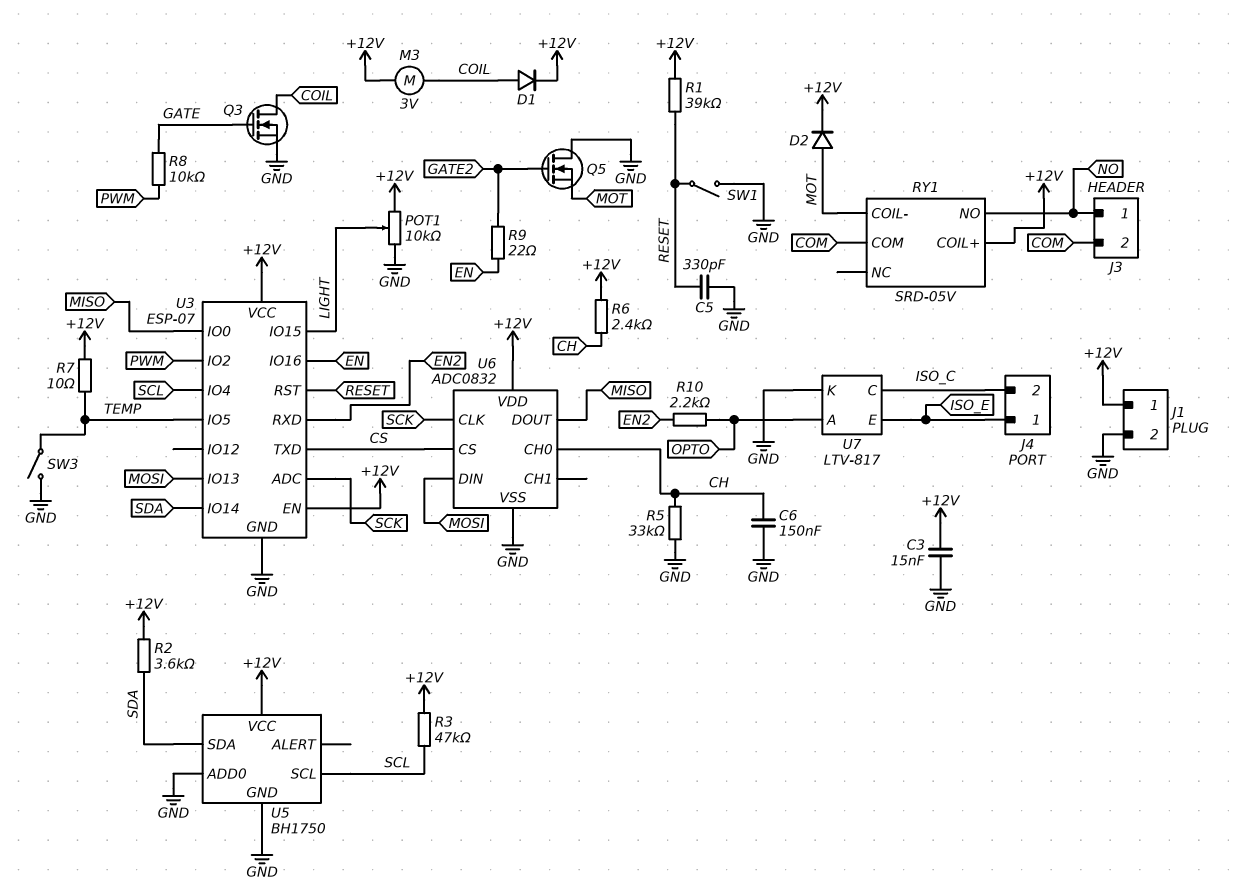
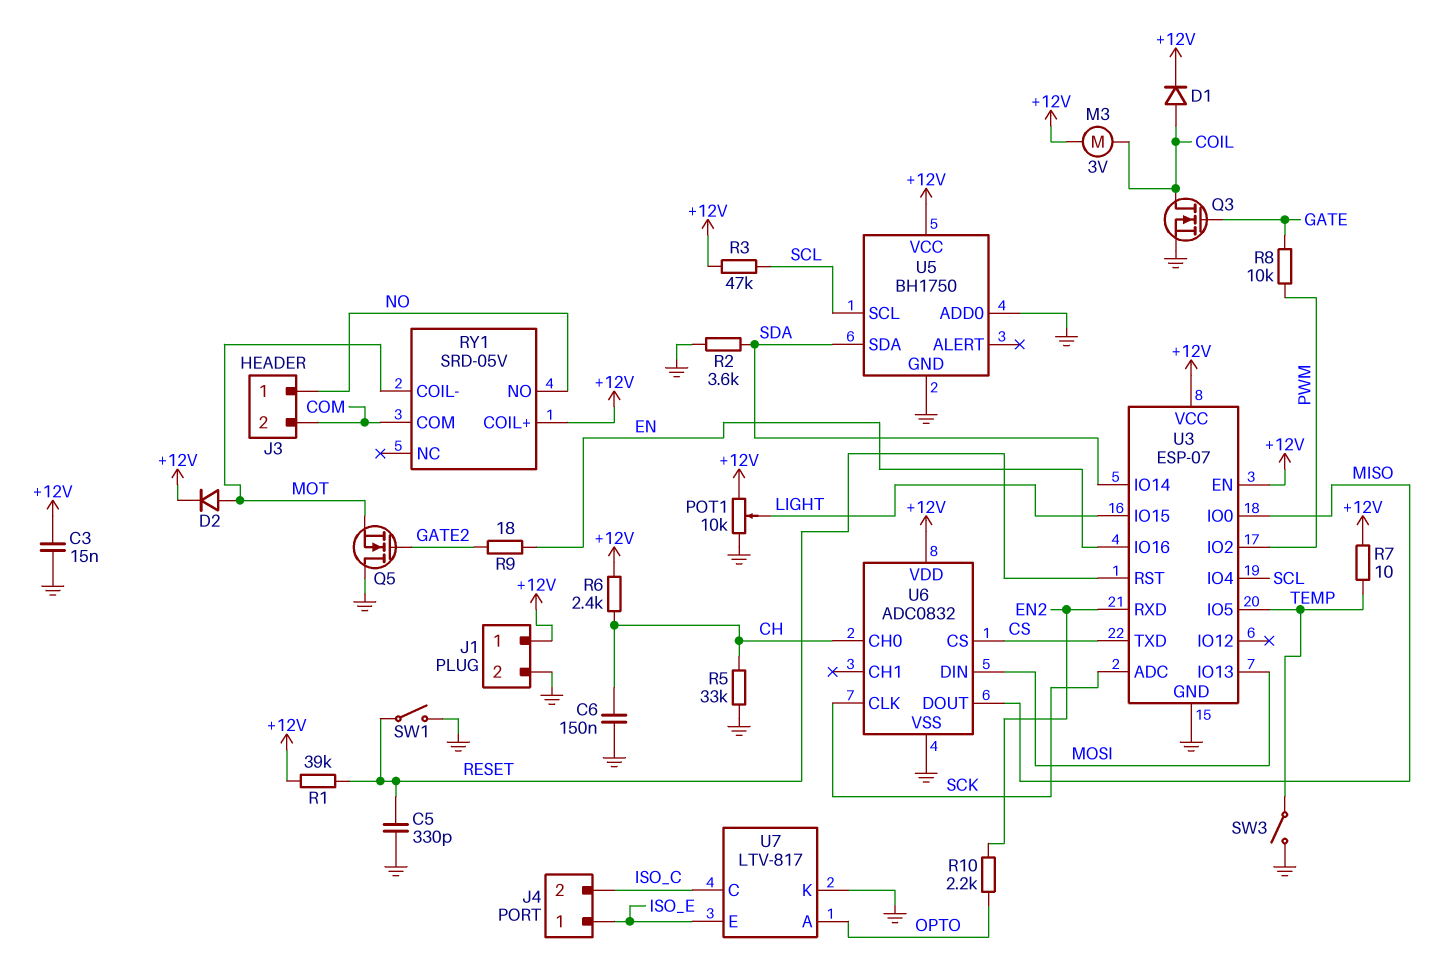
R2: 3.6k (+12V, SDA) -> 3.6k (GND, SDA)
R9: 22 (EN, GATE2) -> 18 (EN, GATE2)

